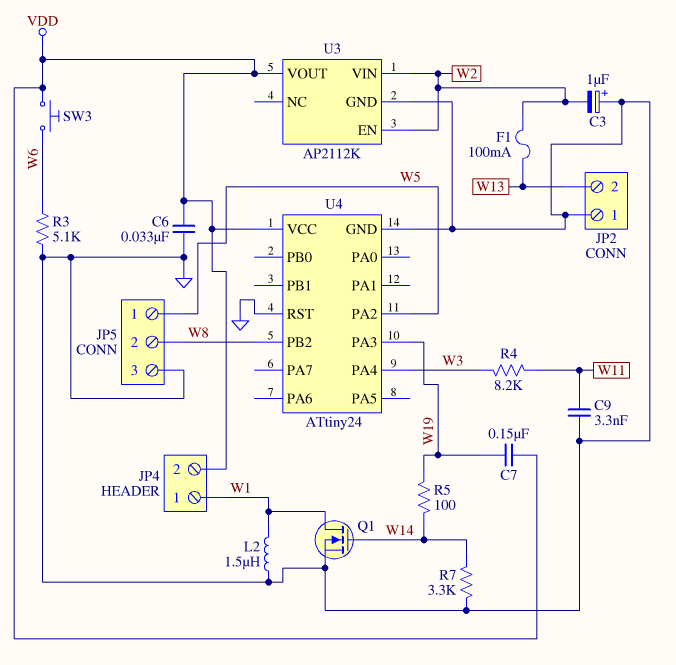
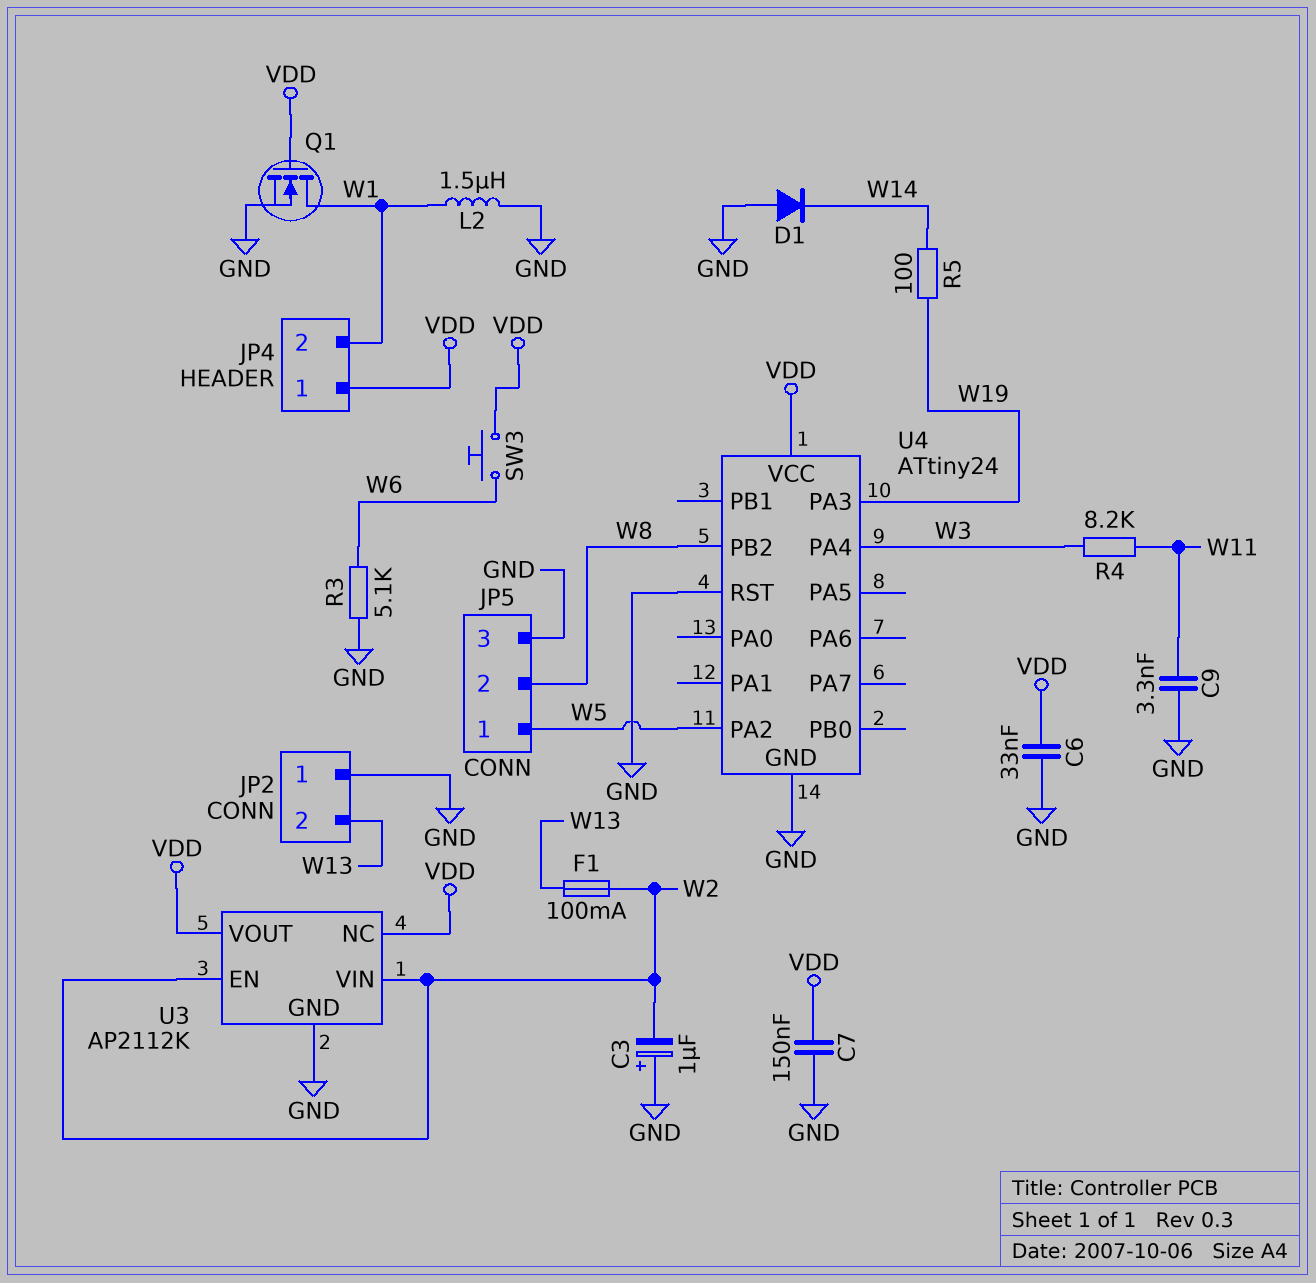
C7: 150nF (VDD, W19) -> 150nF (GND, VDD)
D1: none -> diode (A GND, K W14)
JP4 pin 1: W1 -> VDD
JP4 pin 2: VDD -> W1
Q1: NMOS (G W14, D W1, S GND) -> NMOS (G VDD, D W1, S GND)
R7: 3.3k (GND, W14) -> none
U3 pin NC: none -> VDD

